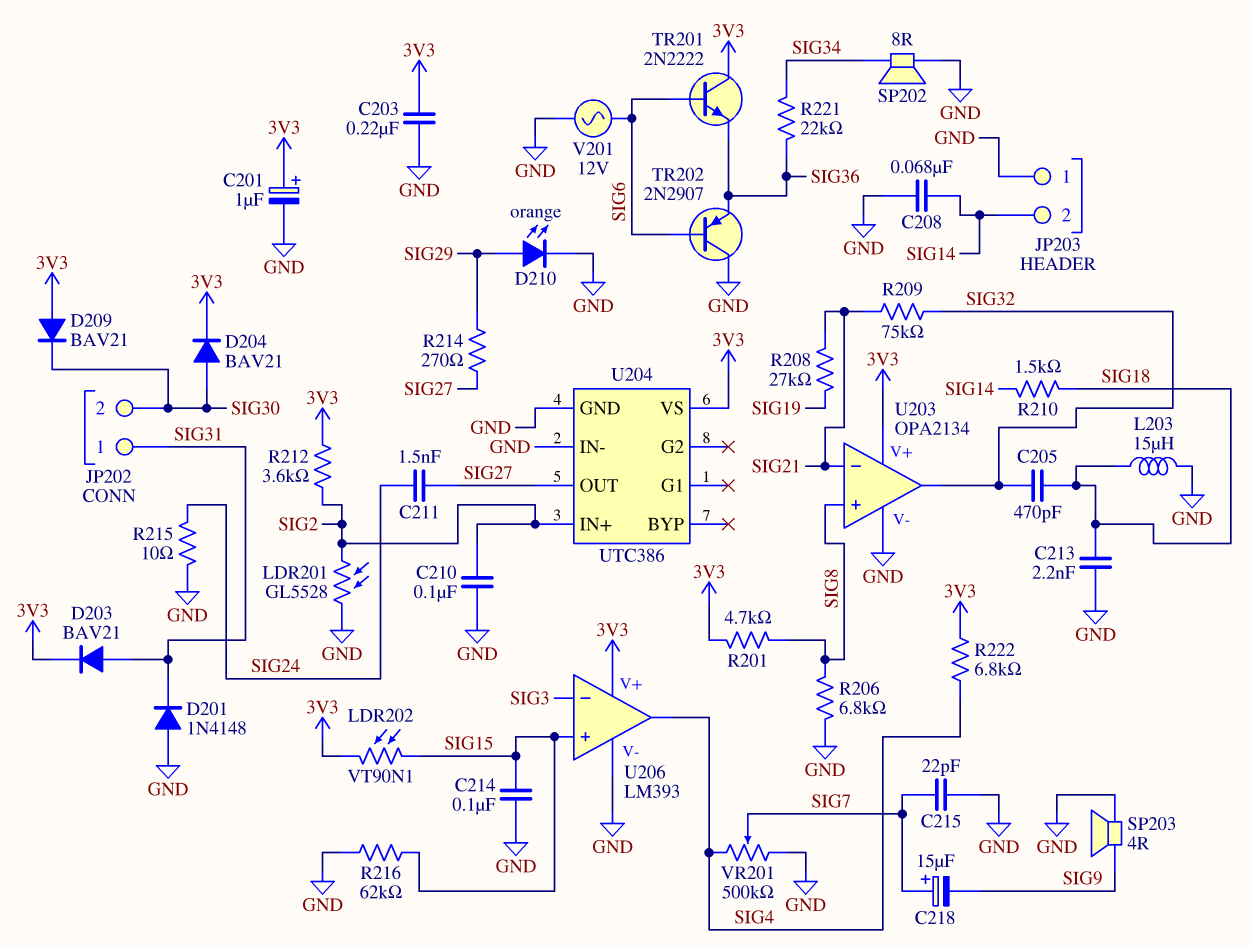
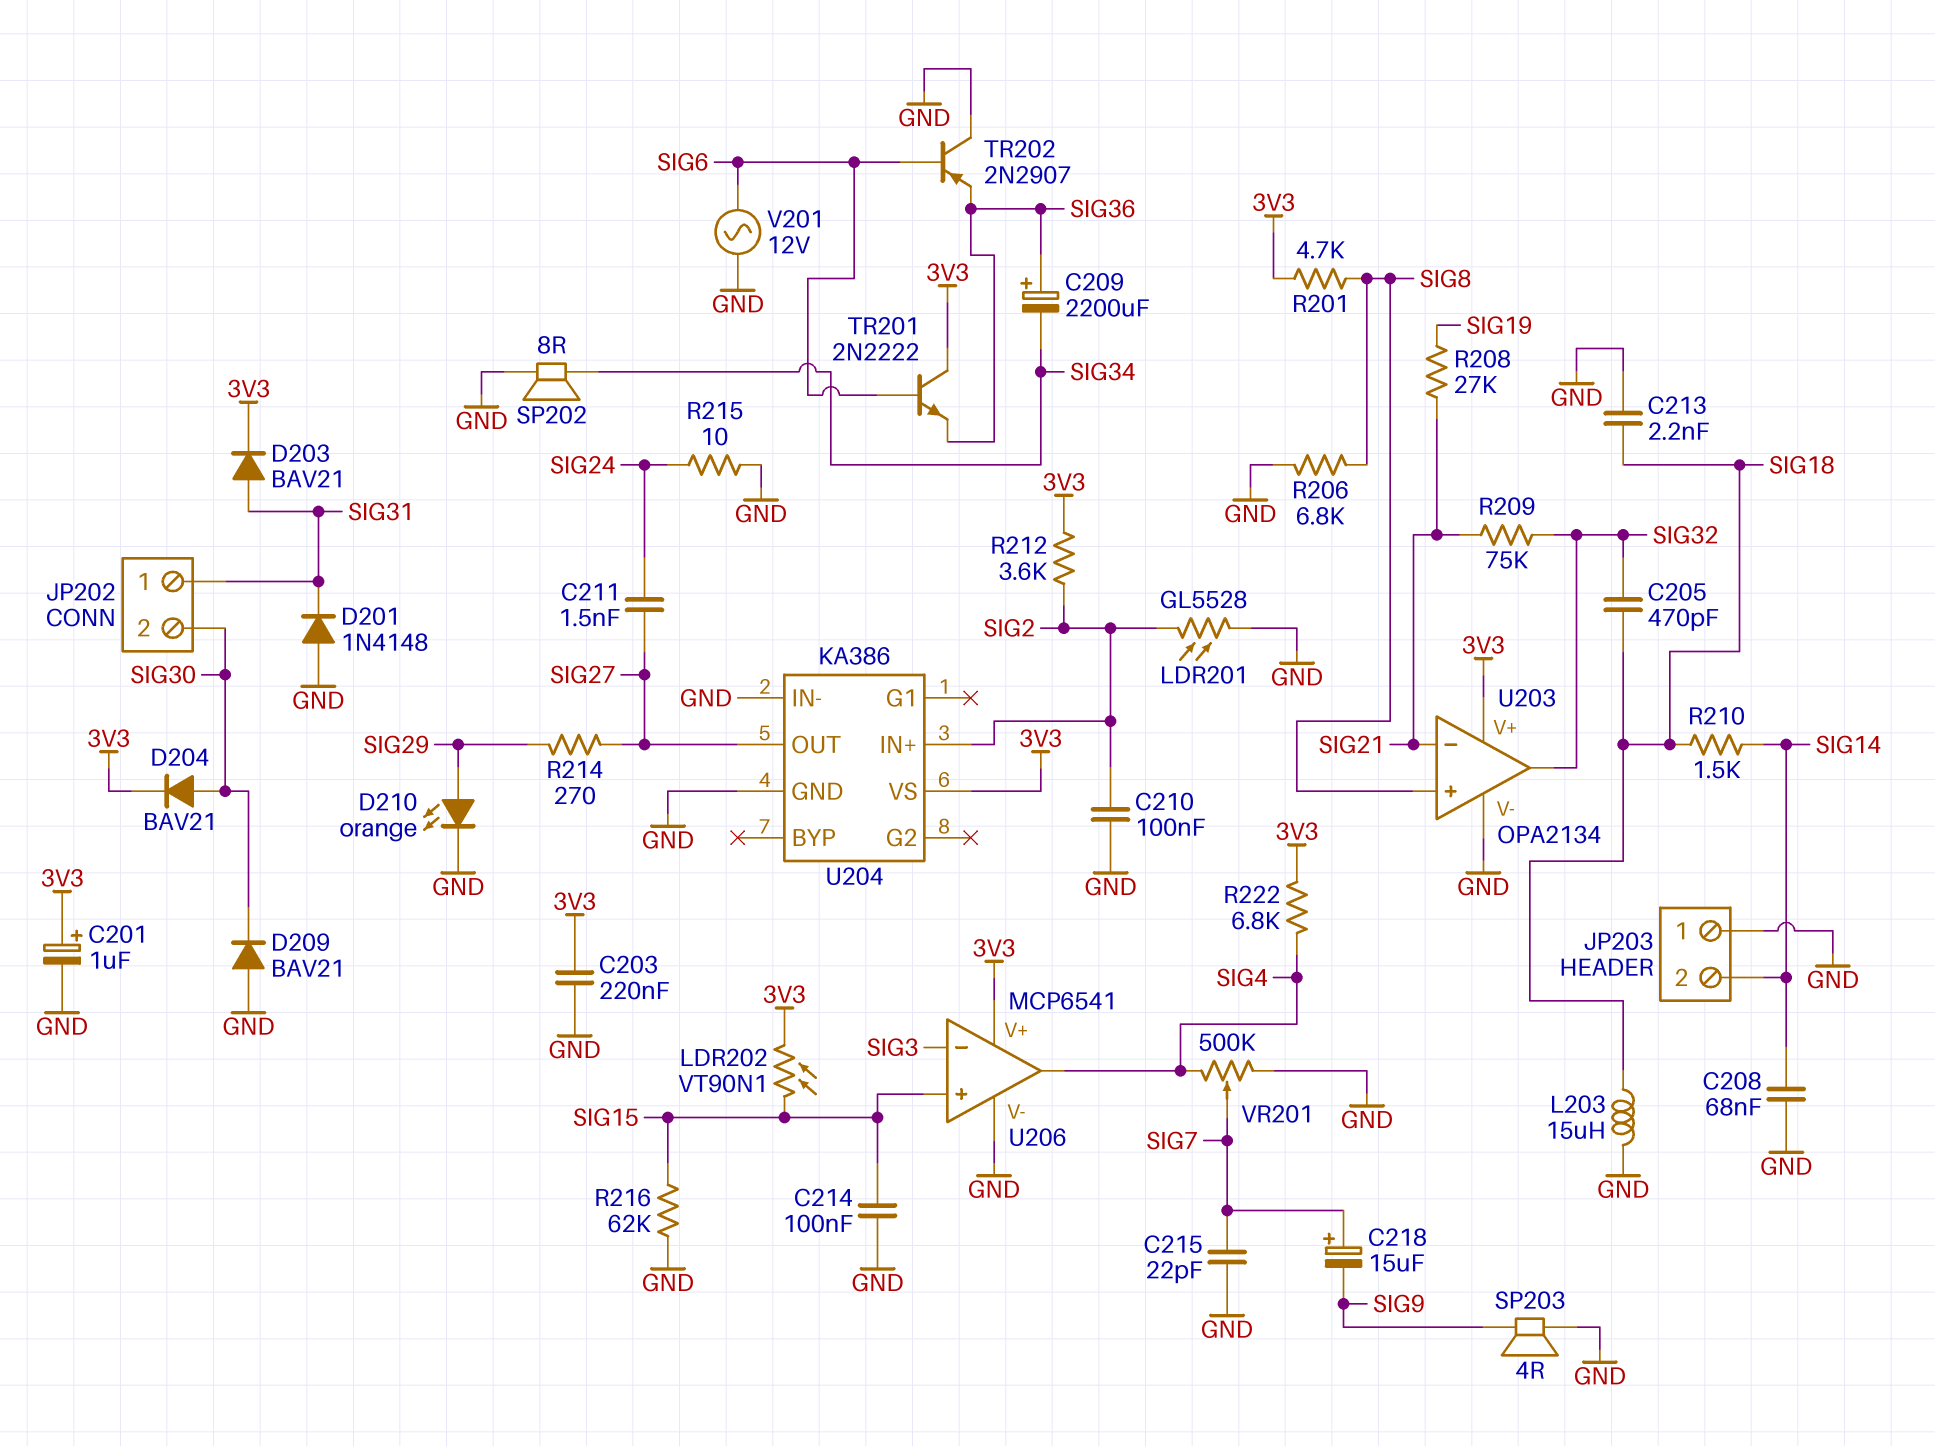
C209: none -> 2200uF (plus SIG36, minus SIG34)
D209: diode BAV21 (A 3V3, K SIG30) -> diode BAV21 (A GND, K SIG30)
R221: 22k (SIG34, SIG36) -> none
U204: UTC386 -> KA386
U206: LM393 -> MCP6541

